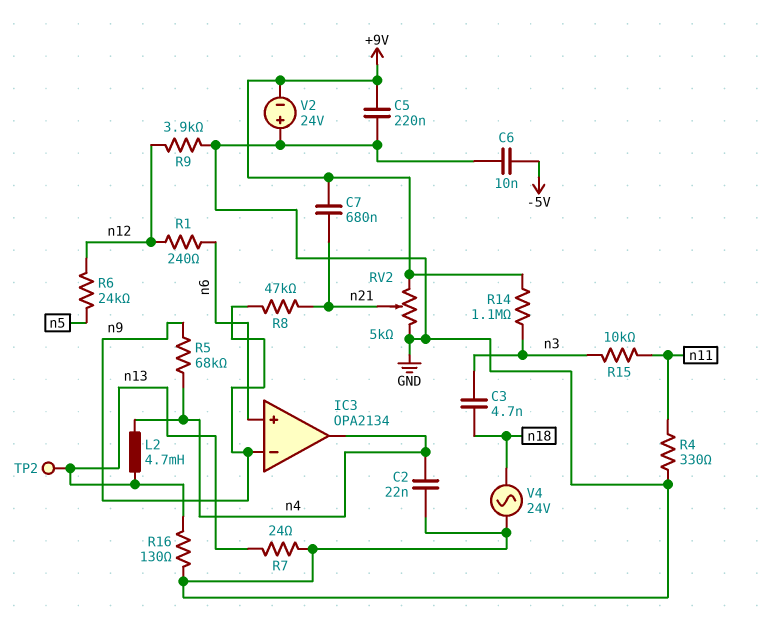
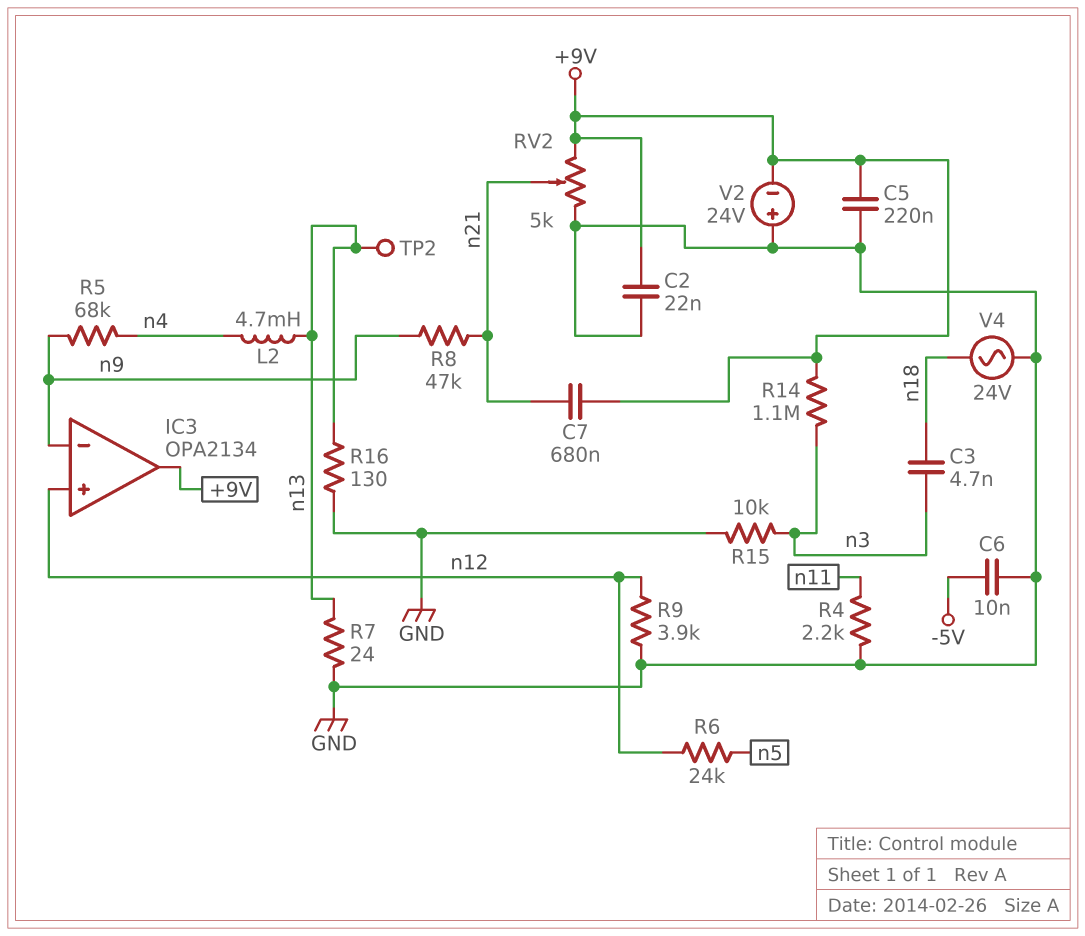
C2: 22nF (GND, n4) -> 22nF (+9V, GND)
IC3 pin in+: n6 -> n12
IC3 pin out: n4 -> +9V
R1: 240 (n6, n12) -> none
R4: 330 (GND, n11) -> 2.2k (GND, n11)
R15: 10k (n3, n11) -> 10k (GND, n3)

